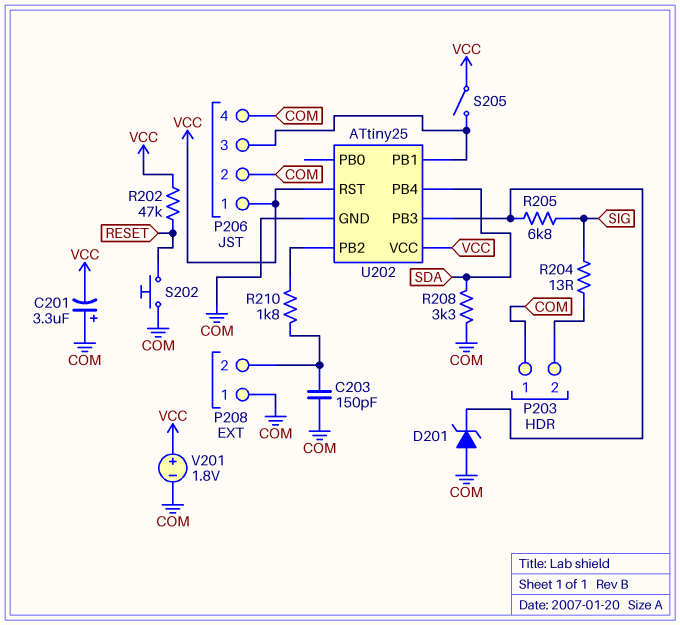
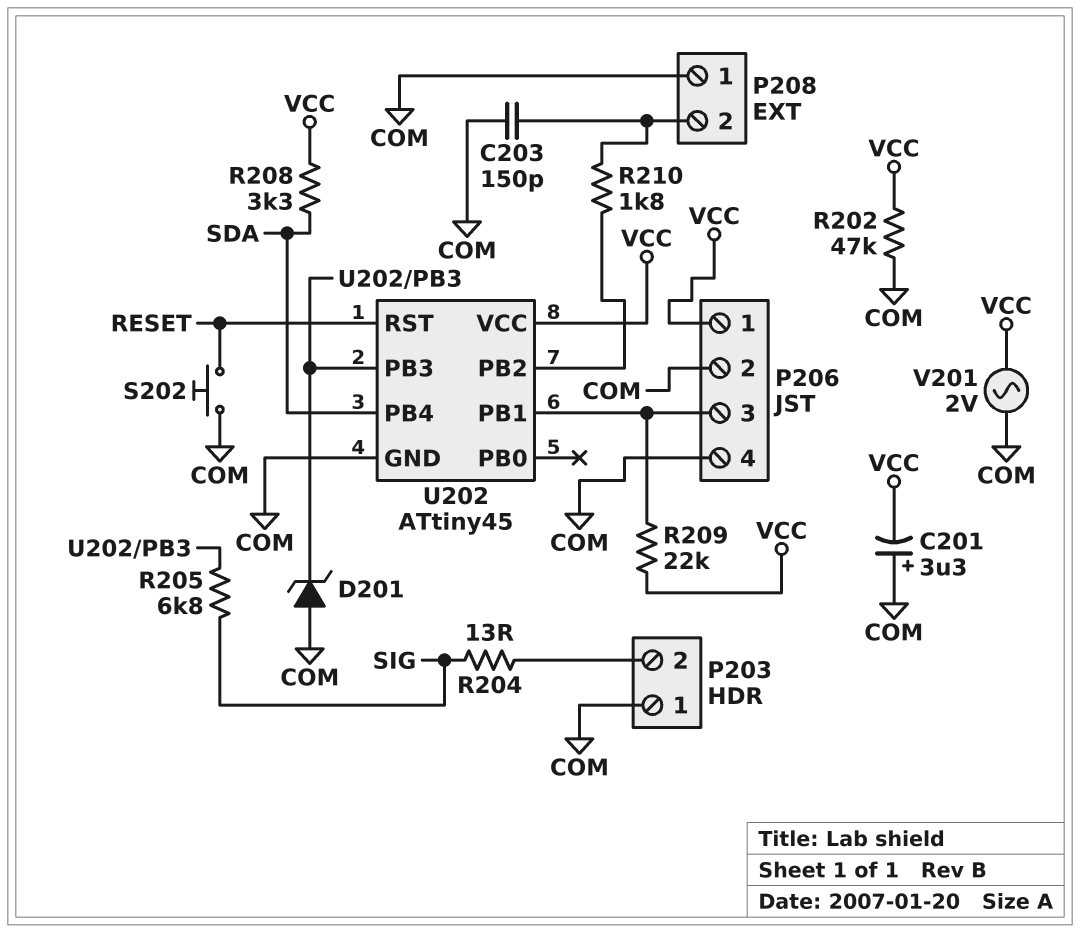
R202: 47k (RESET, VCC) -> 47k (COM, VCC)
R208: 3.3k (COM, SDA) -> 3.3k (SDA, VCC)
R209: none -> 22k (P206/3, VCC)
S205: switch (P206/3, VCC) -> none
U202: ATtiny25 -> ATtiny45
U202 pin RST: VCC -> RESET
V201: 1.8V (plus VCC, minus COM) -> AC 2V (COM, VCC)

